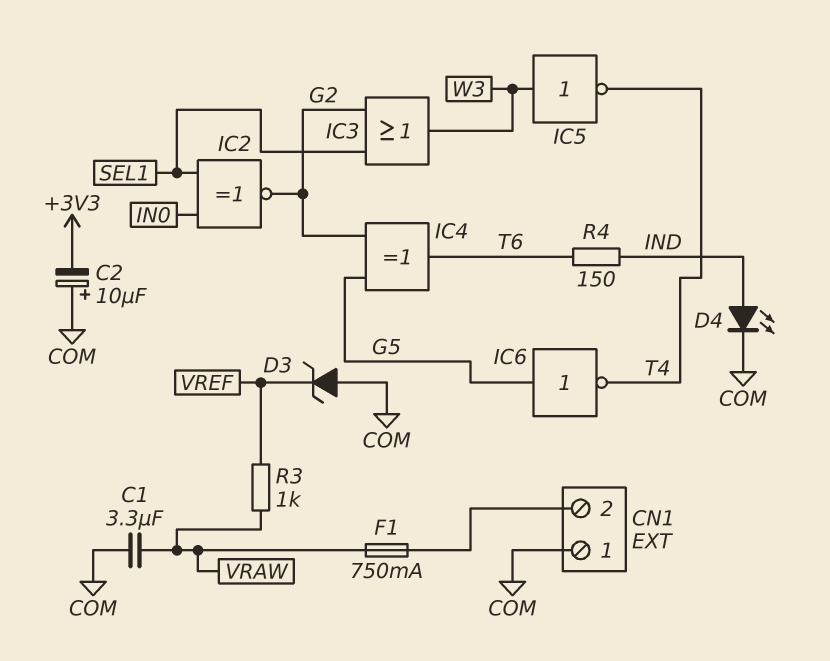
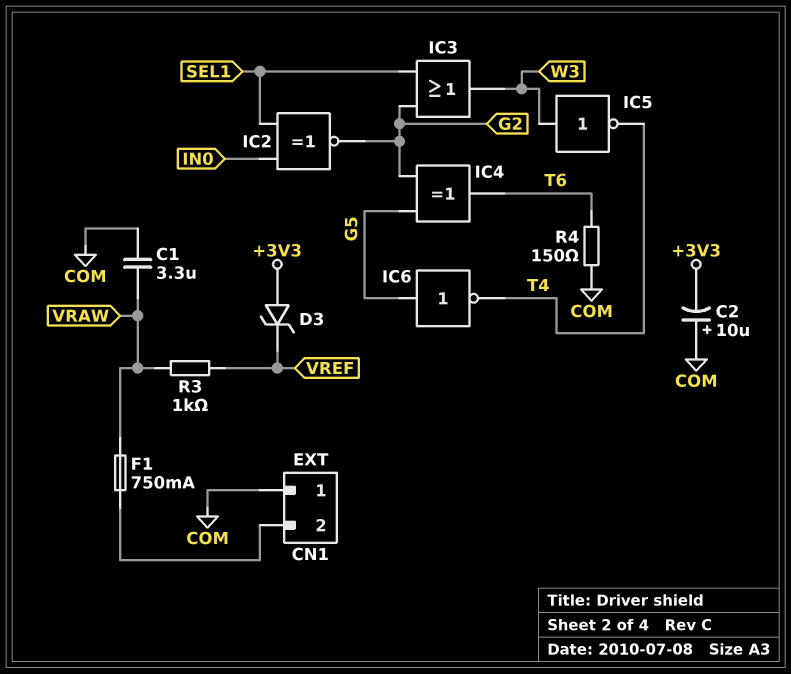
D3: zener (A COM, K VREF) -> zener (A +3V3, K VREF)
D4: LED (A IND, K COM) -> none
R4: 150 (IND, T6) -> 150 (COM, T6)

